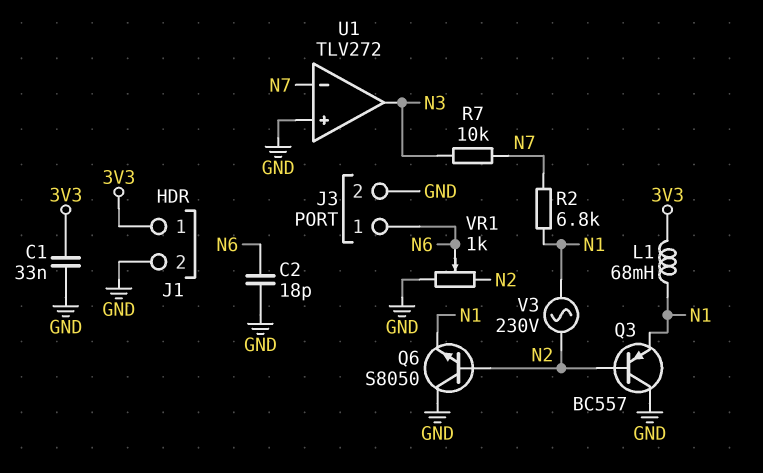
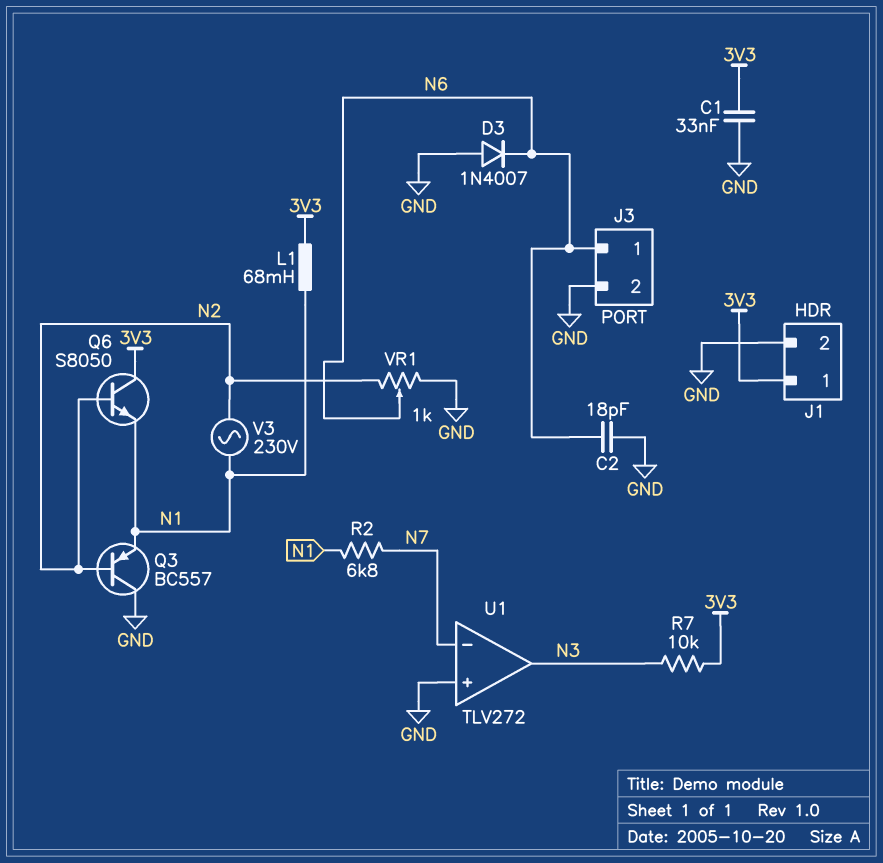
D3: none -> diode 1N4007 (A GND, K N6)
Q6: NPN S8050 (B N2, C GND, E N1) -> NPN S8050 (B N2, C 3V3, E N1)
R7: 10k (N3, N7) -> 10k (3V3, N3)

